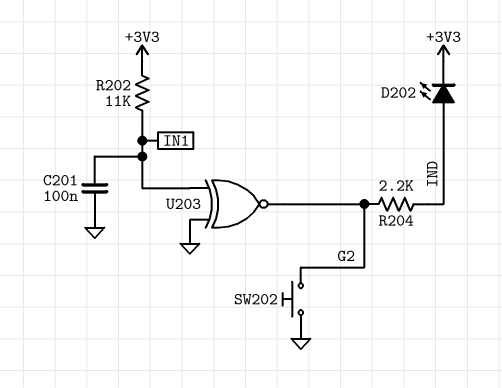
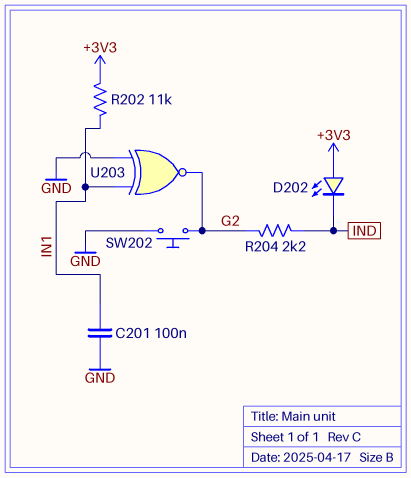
D202: LED (A IND, K +3V3) -> LED (A +3V3, K IND)

